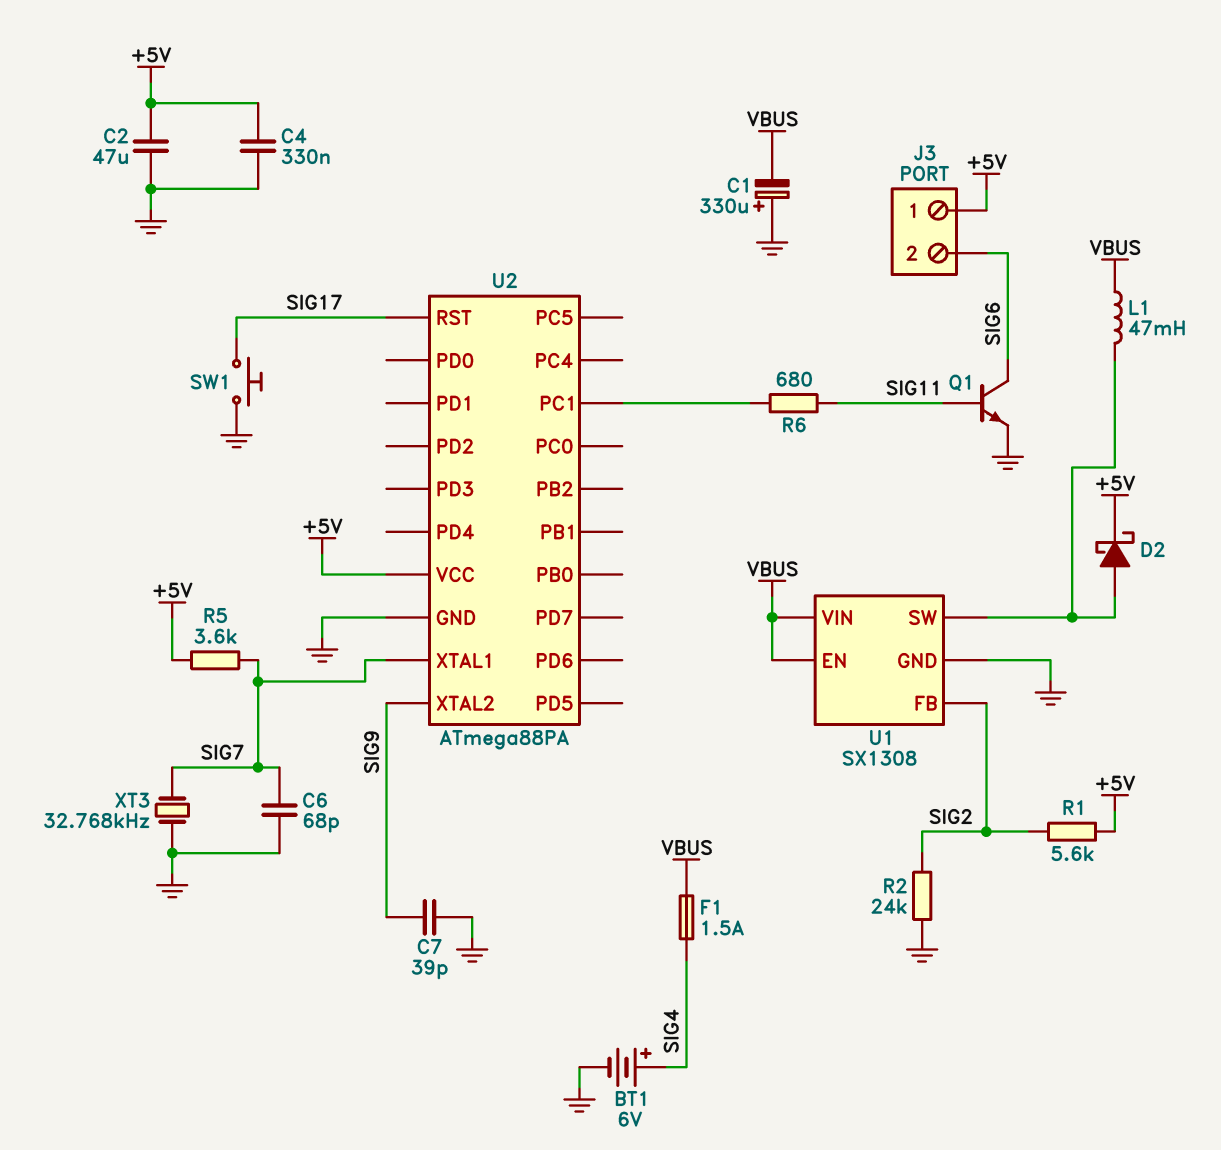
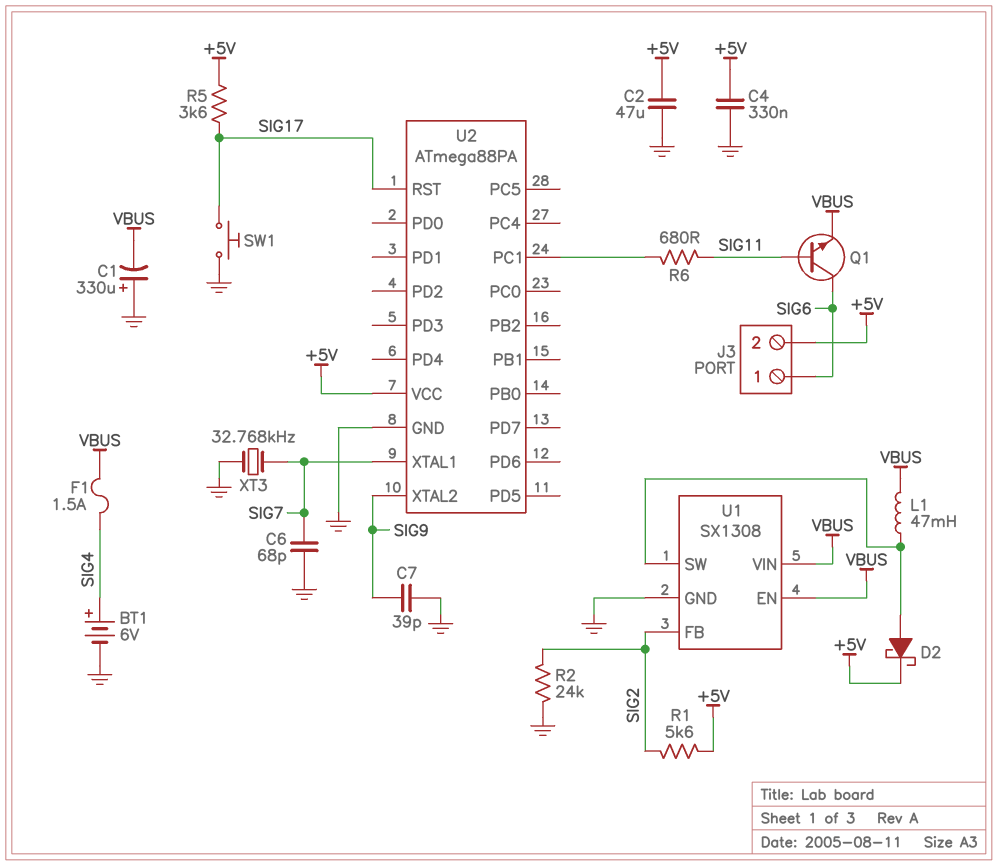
J3 pin 1: +5V -> SIG6
J3 pin 2: SIG6 -> +5V
Q1: NPN (B SIG11, C SIG6, E GND) -> NPN (B SIG11, C SIG6, E VBUS)
R5: 3.6k (+5V, SIG7) -> 3.6k (+5V, SIG17)

